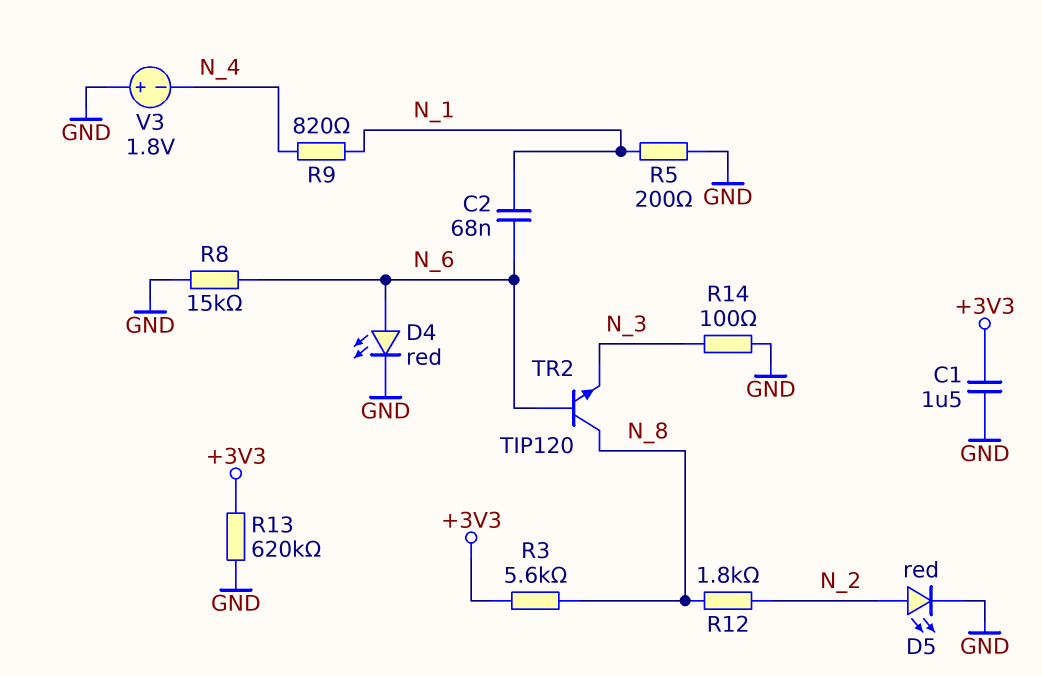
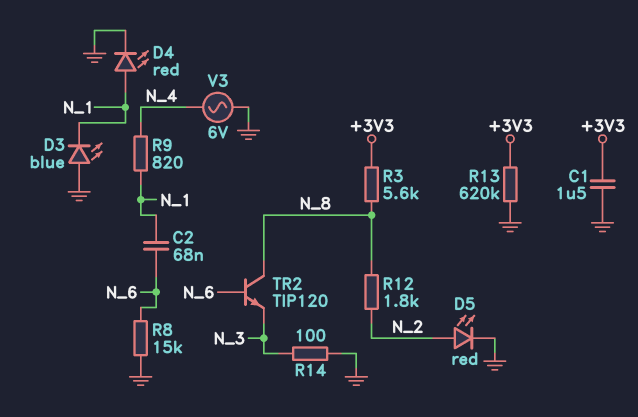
D3: none -> LED blue (A GND, K N_1)
D4: LED red (A N_6, K GND) -> LED red (A N_1, K GND)
R5: 200 (GND, N_1) -> none
V3: 1.8V (plus GND, minus N_4) -> AC 6V (GND, N_4)

